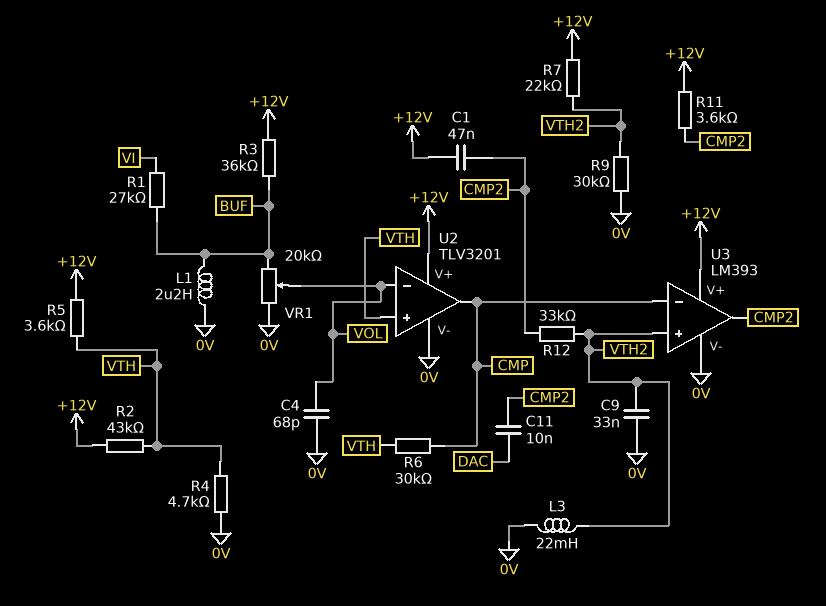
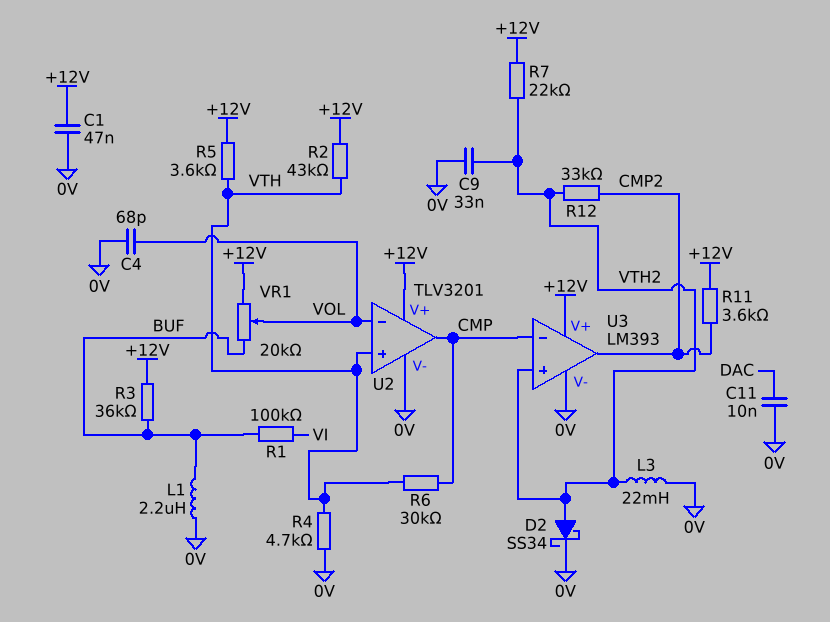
C1: 47nF (+12V, CMP2) -> 47nF (+12V, 0V)
C11: 10nF (CMP2, DAC) -> 10nF (0V, DAC)
D2: none -> schottky SS34 (A VTH2, K 0V)
R1: 27k (BUF, VI) -> 100k (BUF, VI)
R9: 30k (0V, VTH2) -> none
VR1: 20k (0V, BUF, wiper VOL) -> 20k (+12V, BUF, wiper VOL)

